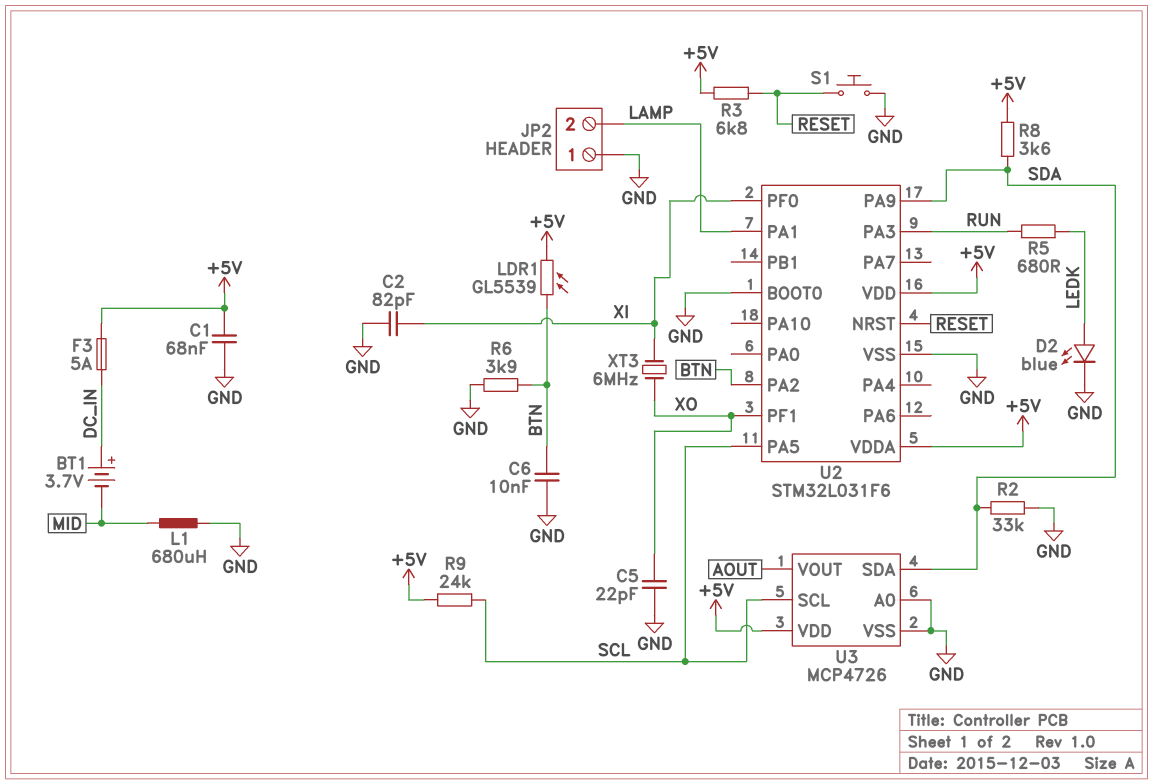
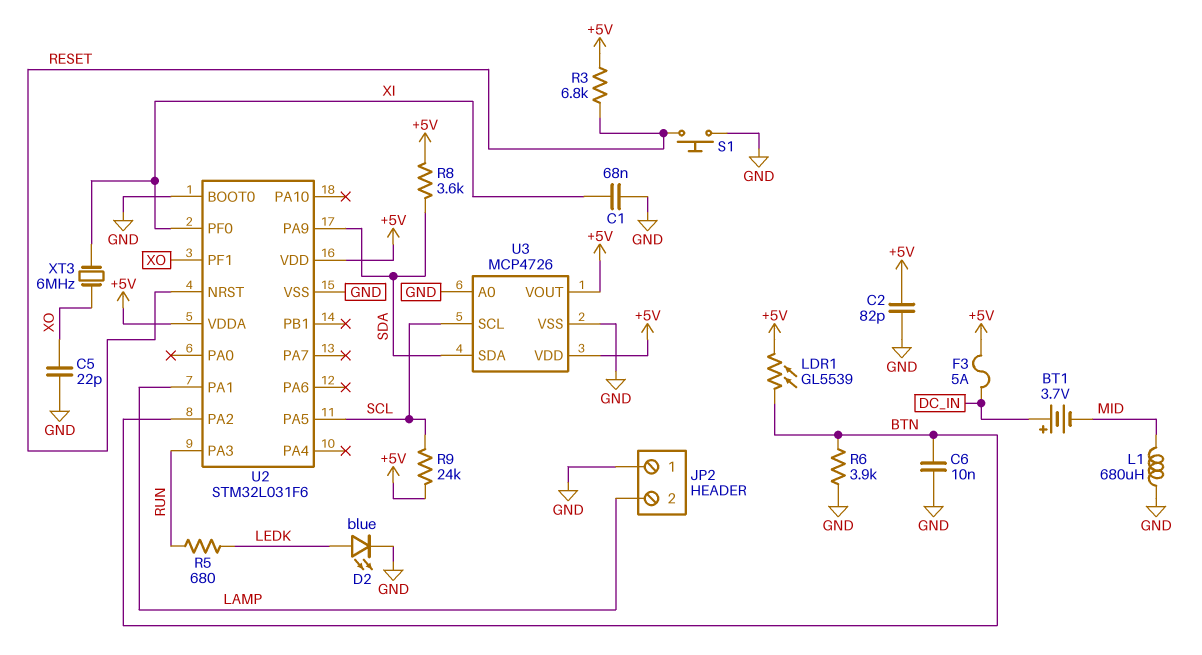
C1: 68nF (+5V, GND) -> 68nF (GND, XI)
C2: 82pF (GND, XI) -> 82pF (+5V, GND)
R2: 33k (GND, SDA) -> none
U3 pin VOUT: AOUT -> +5V

